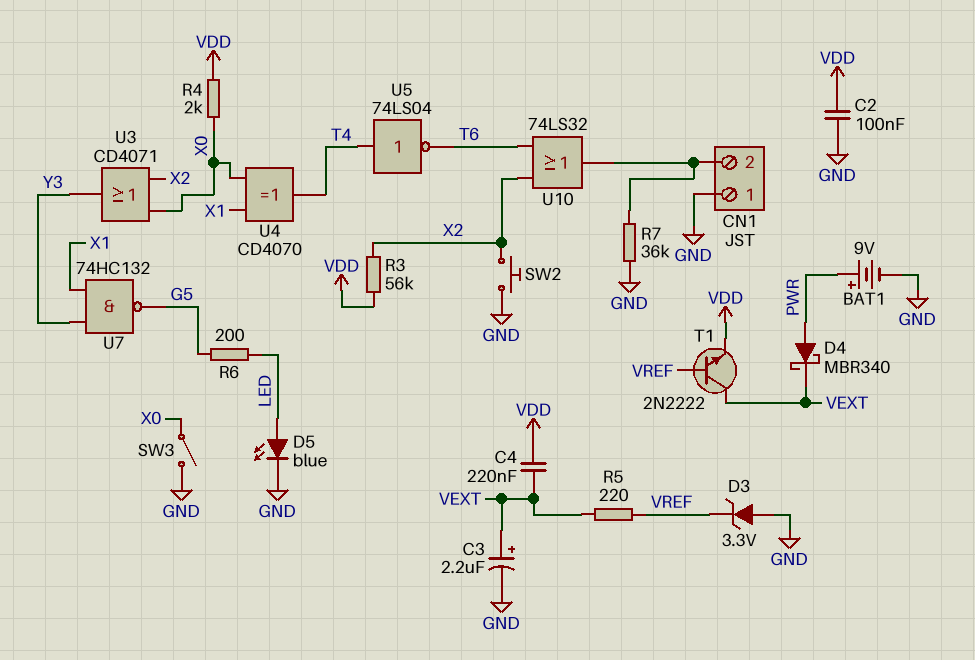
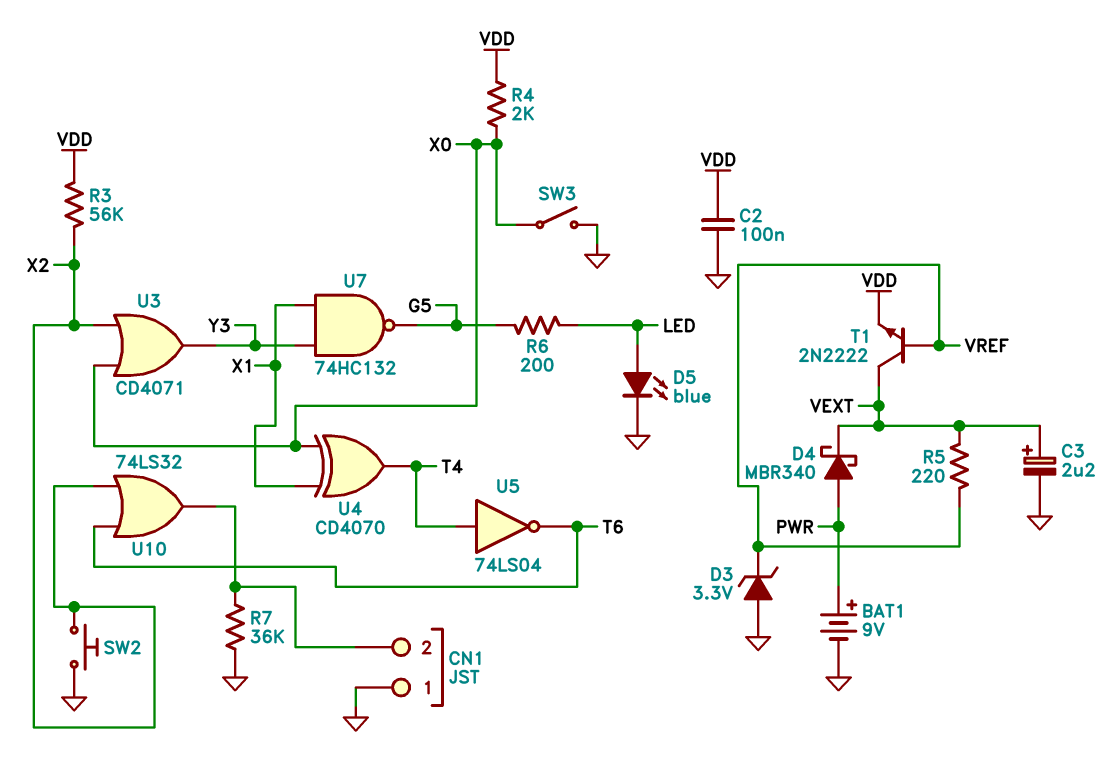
C4: 220nF (VDD, VEXT) -> none

